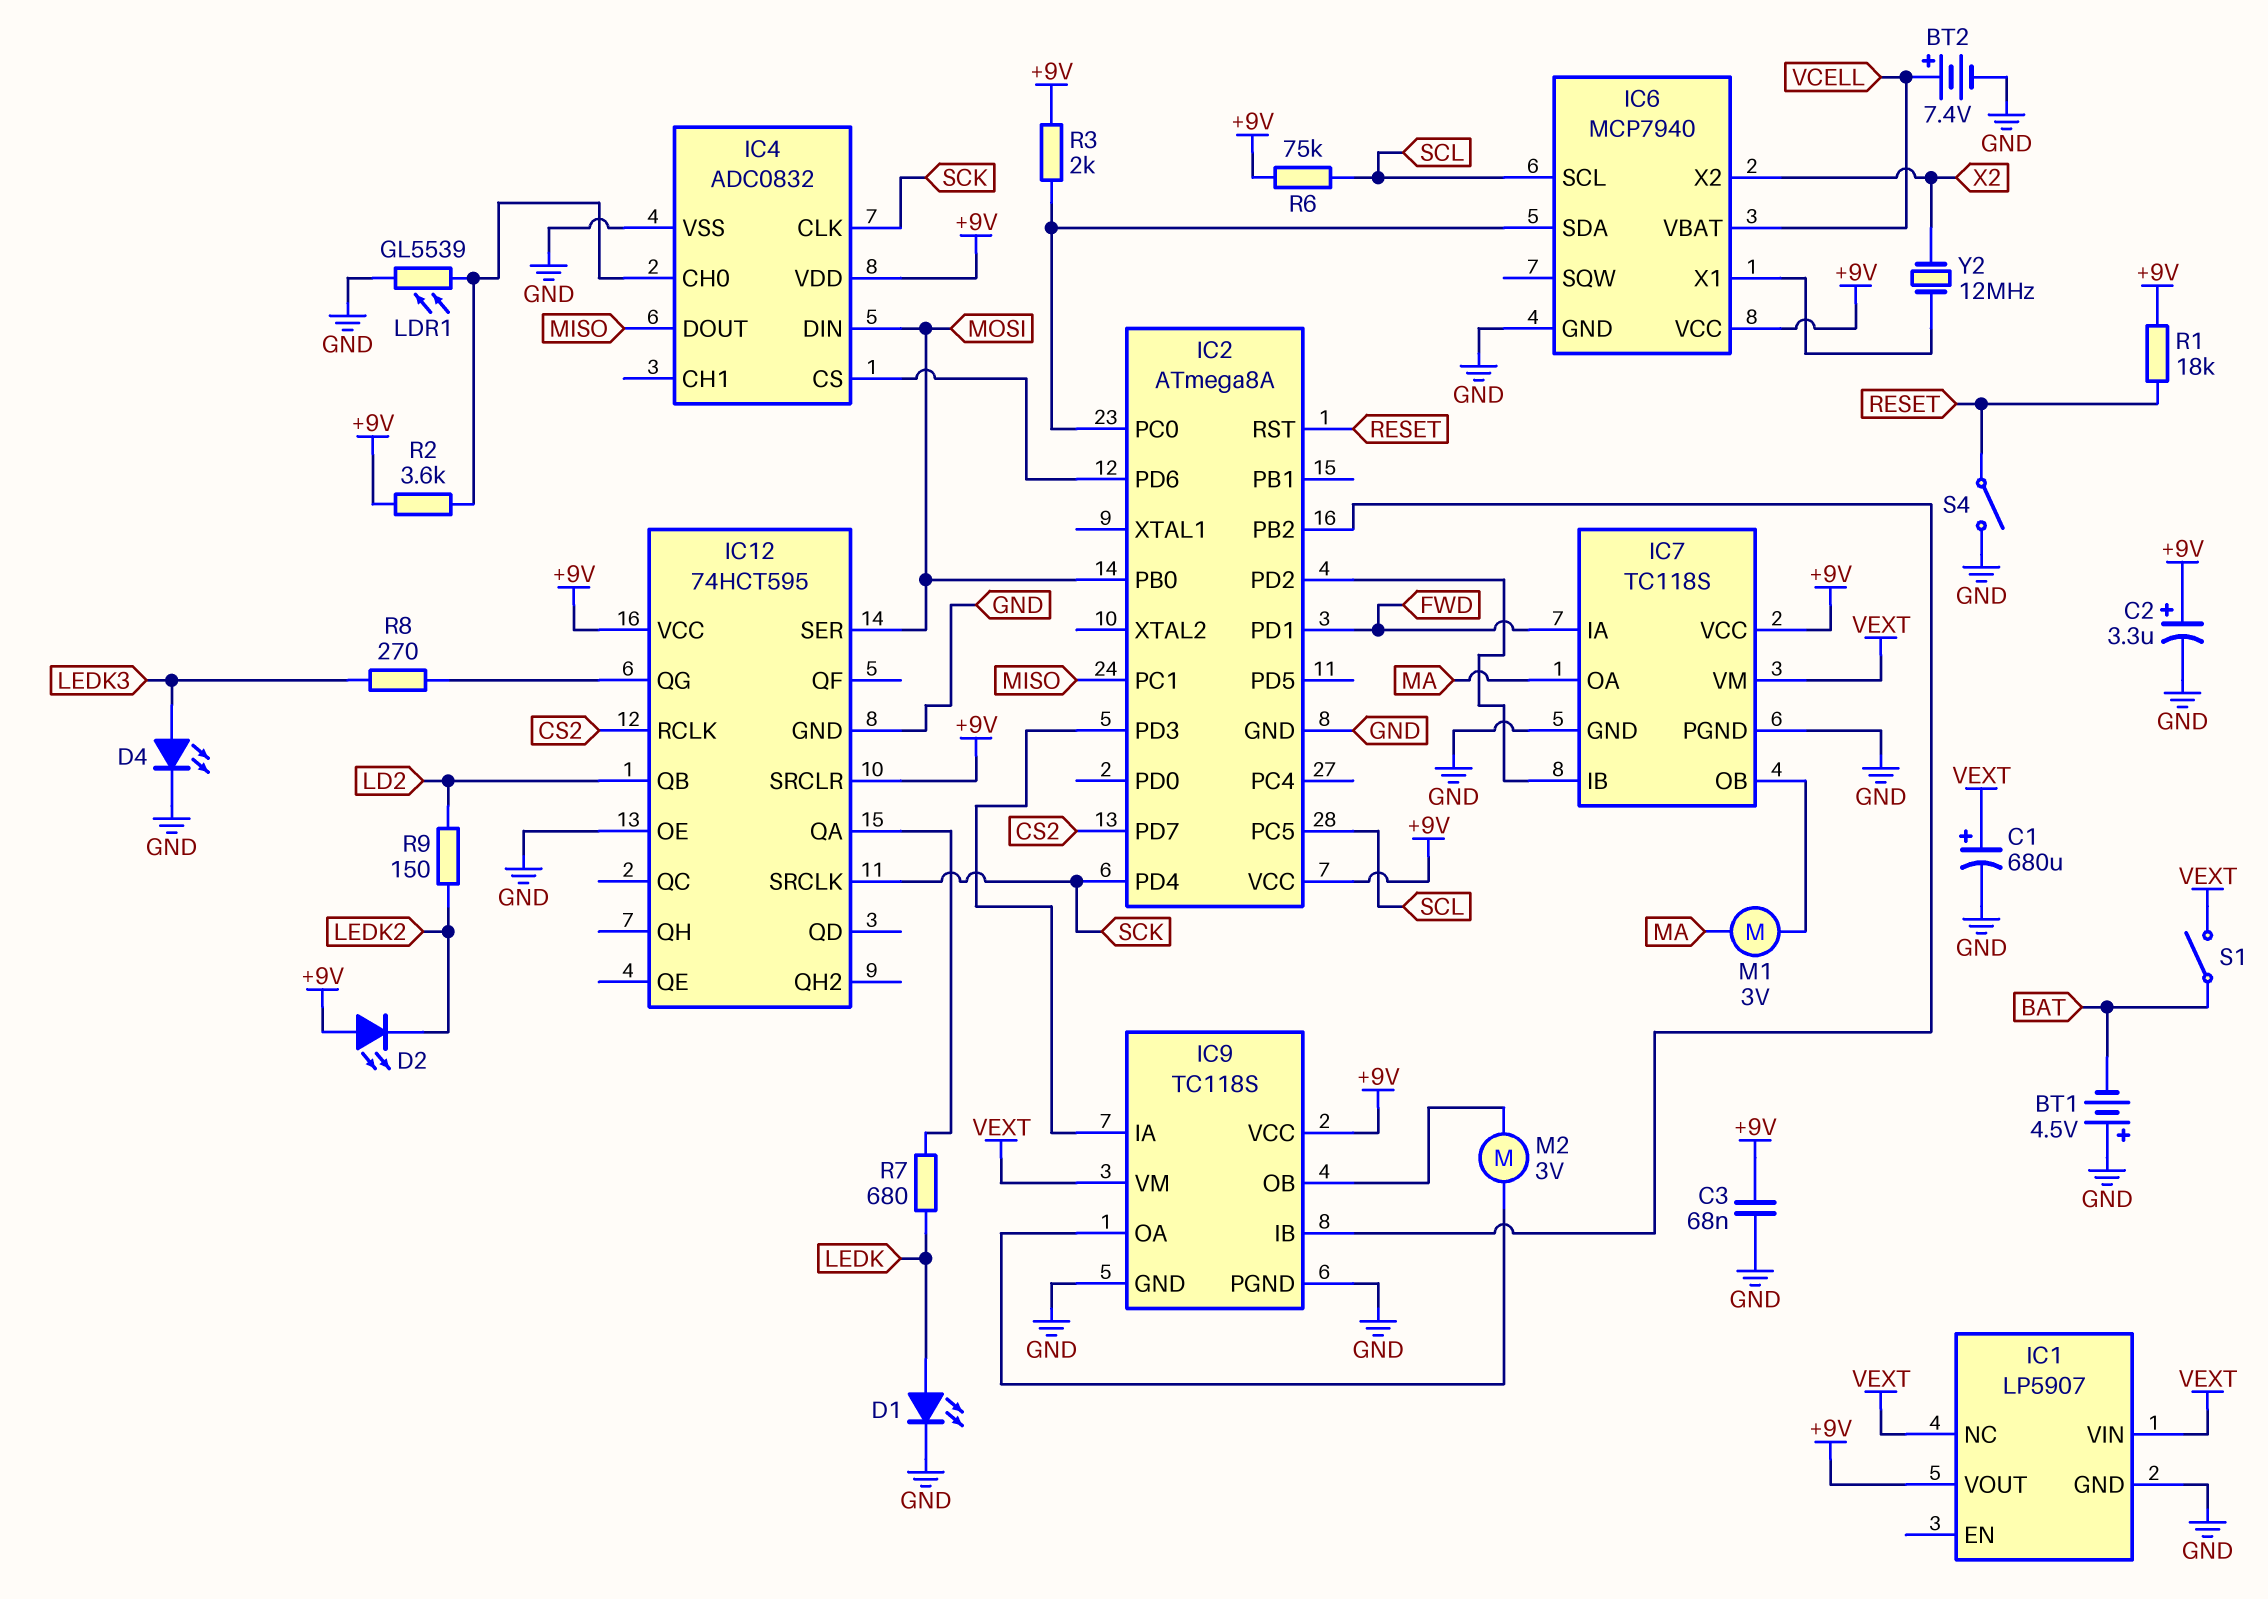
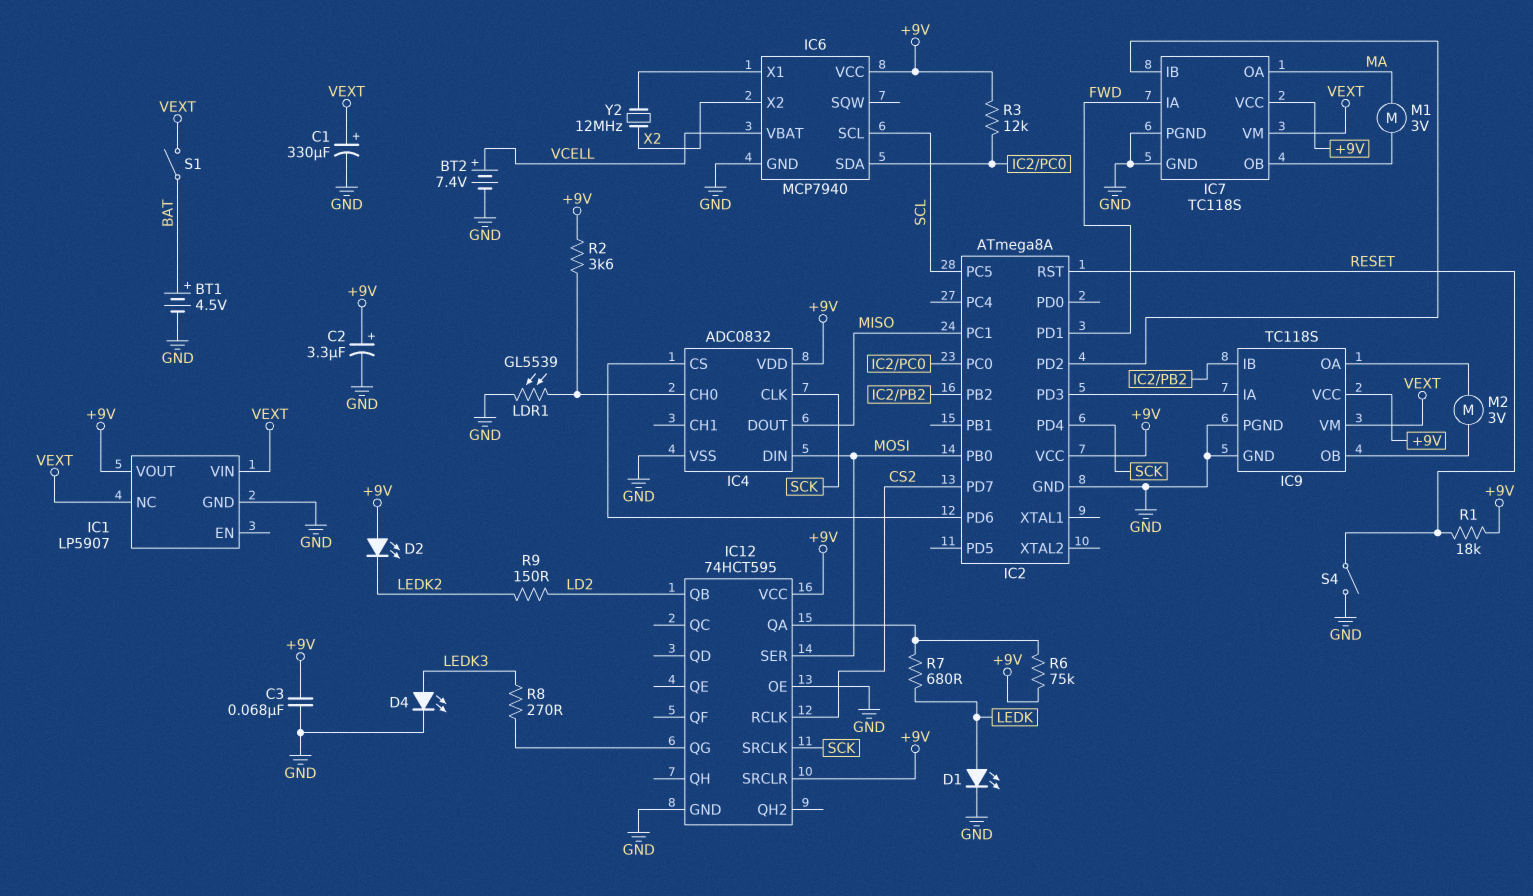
BT1: 4.5V (plus GND, minus BAT) -> 4.5V (plus BAT, minus GND)
C1: 680uF (plus VEXT, minus GND) -> 330uF (plus VEXT, minus GND)
R3: 2k (+9V, IC2/PC0) -> 12k (+9V, IC2/PC0)
R6: 75k (+9V, SCL) -> 75k (+9V, IC12/QA)

